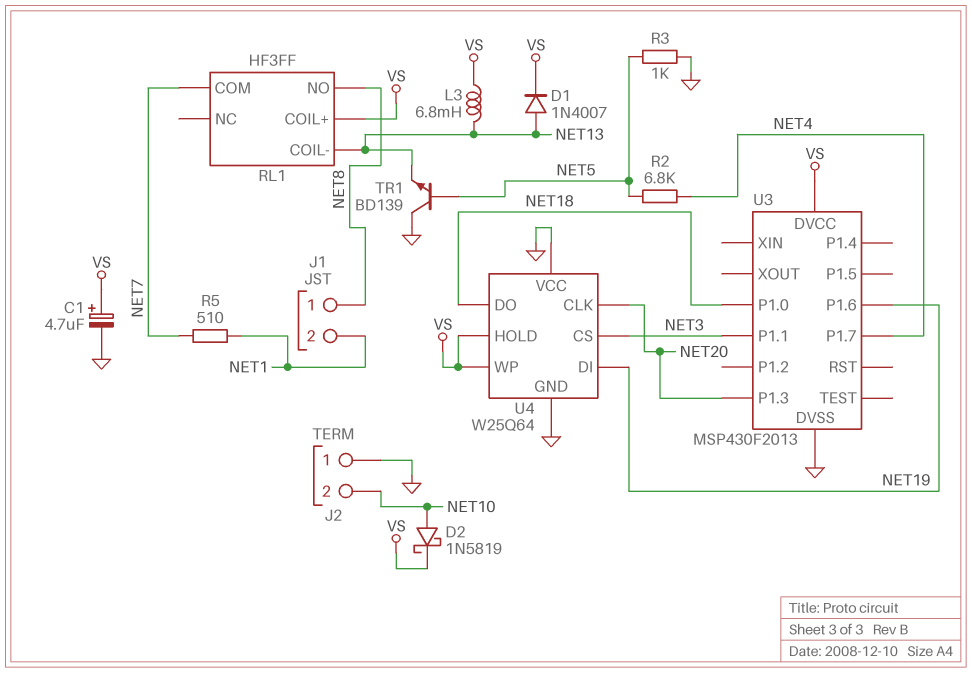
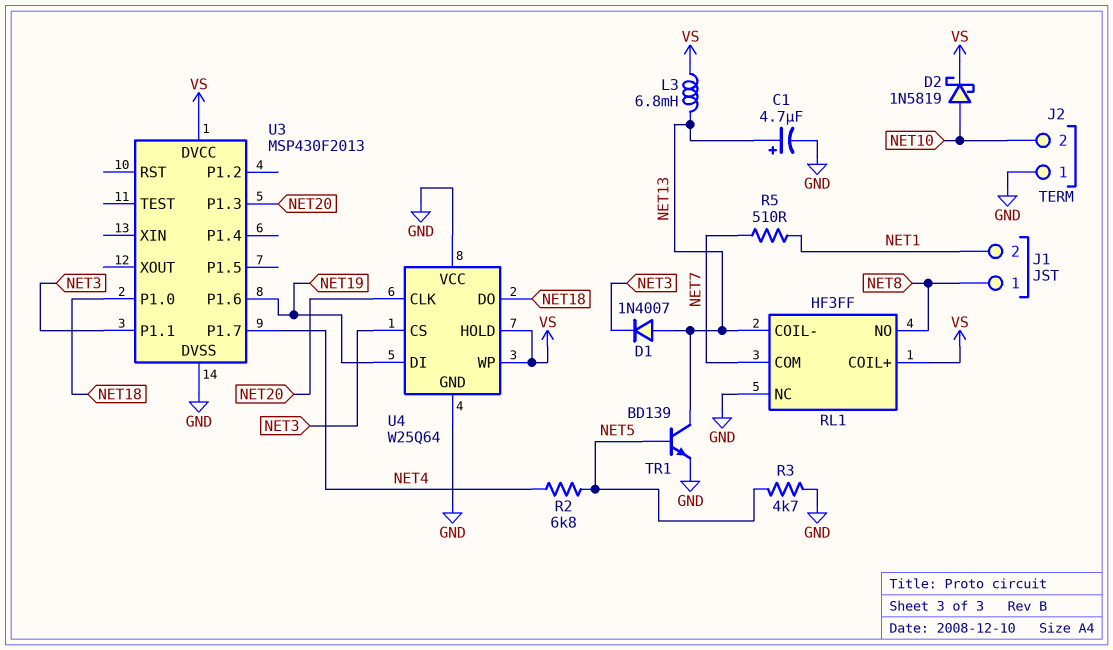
C1: 4.7uF (plus VS, minus GND) -> 4.7uF (plus NET13, minus GND)
D1: diode 1N4007 (A NET13, K VS) -> diode 1N4007 (A NET13, K NET3)
R3: 1k (GND, NET5) -> 4.7k (GND, NET5)
RL1 pin NC: none -> GND
TR1: NPN BD139 (B NET5, C GND, E NET13) -> NPN BD139 (B NET5, C NET13, E GND)

